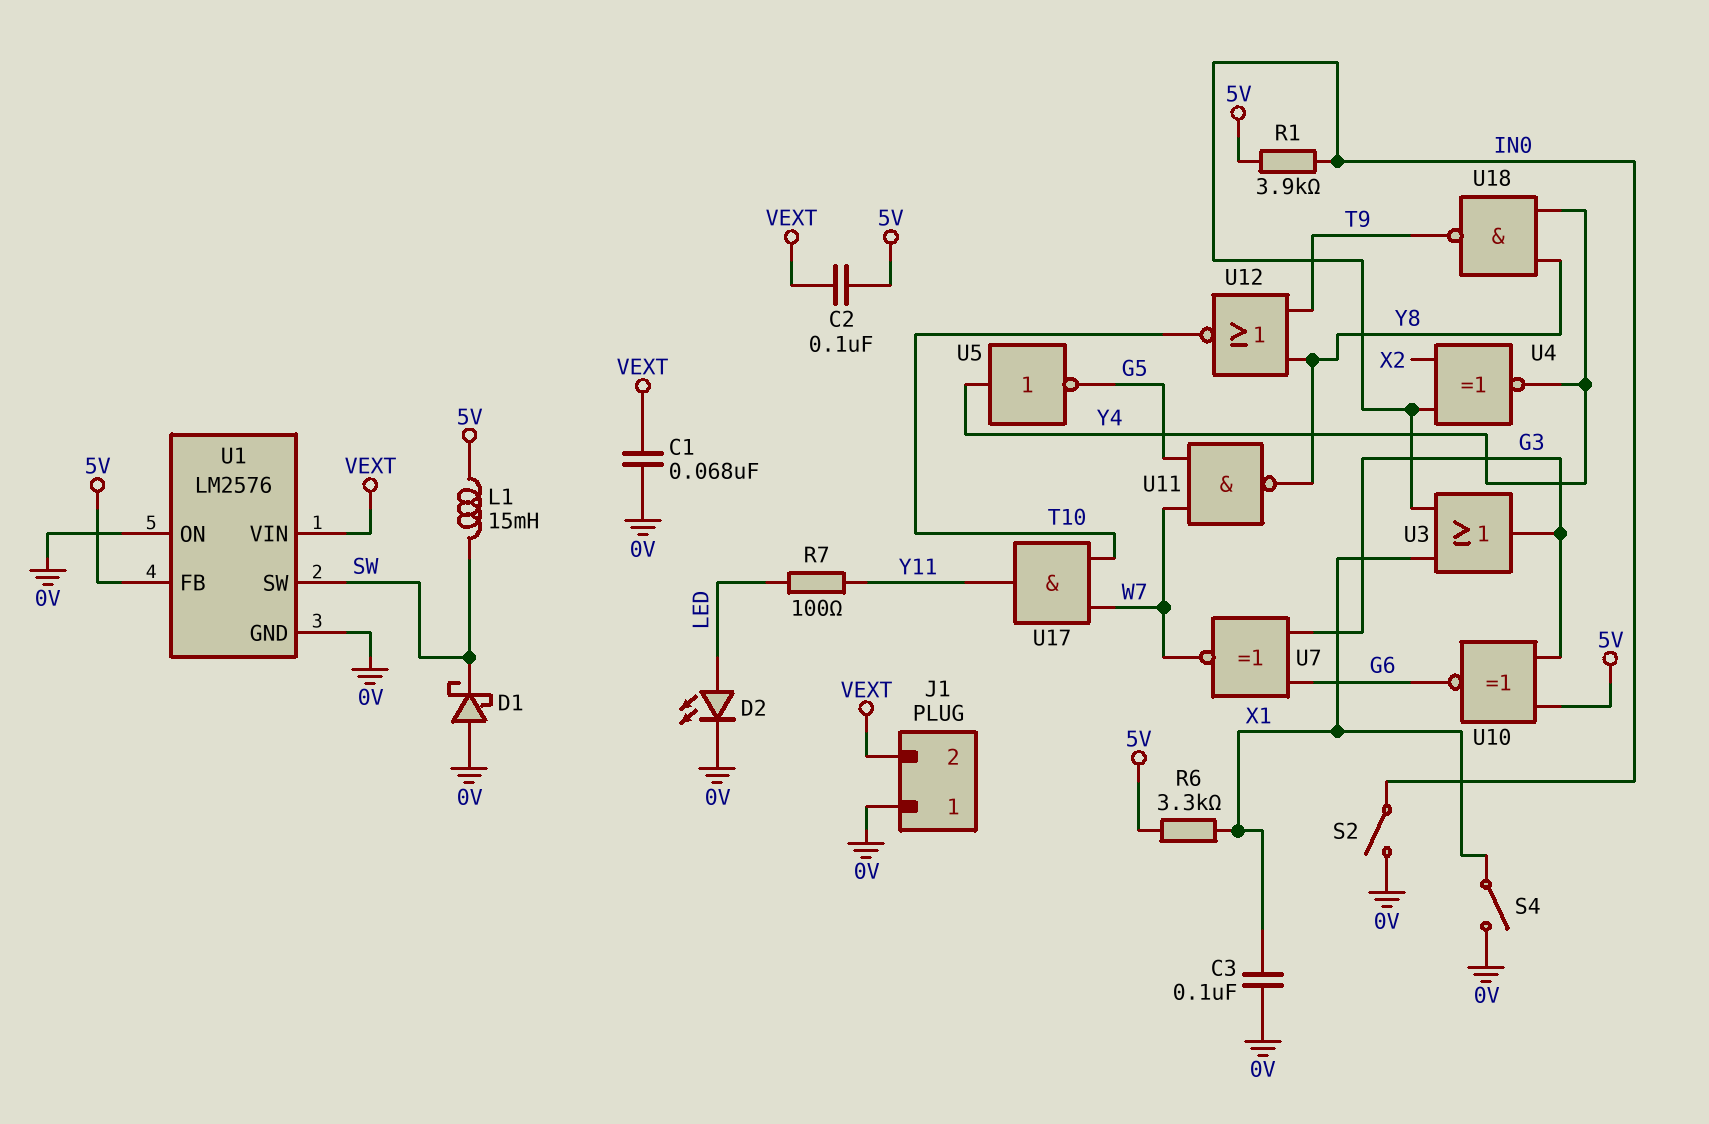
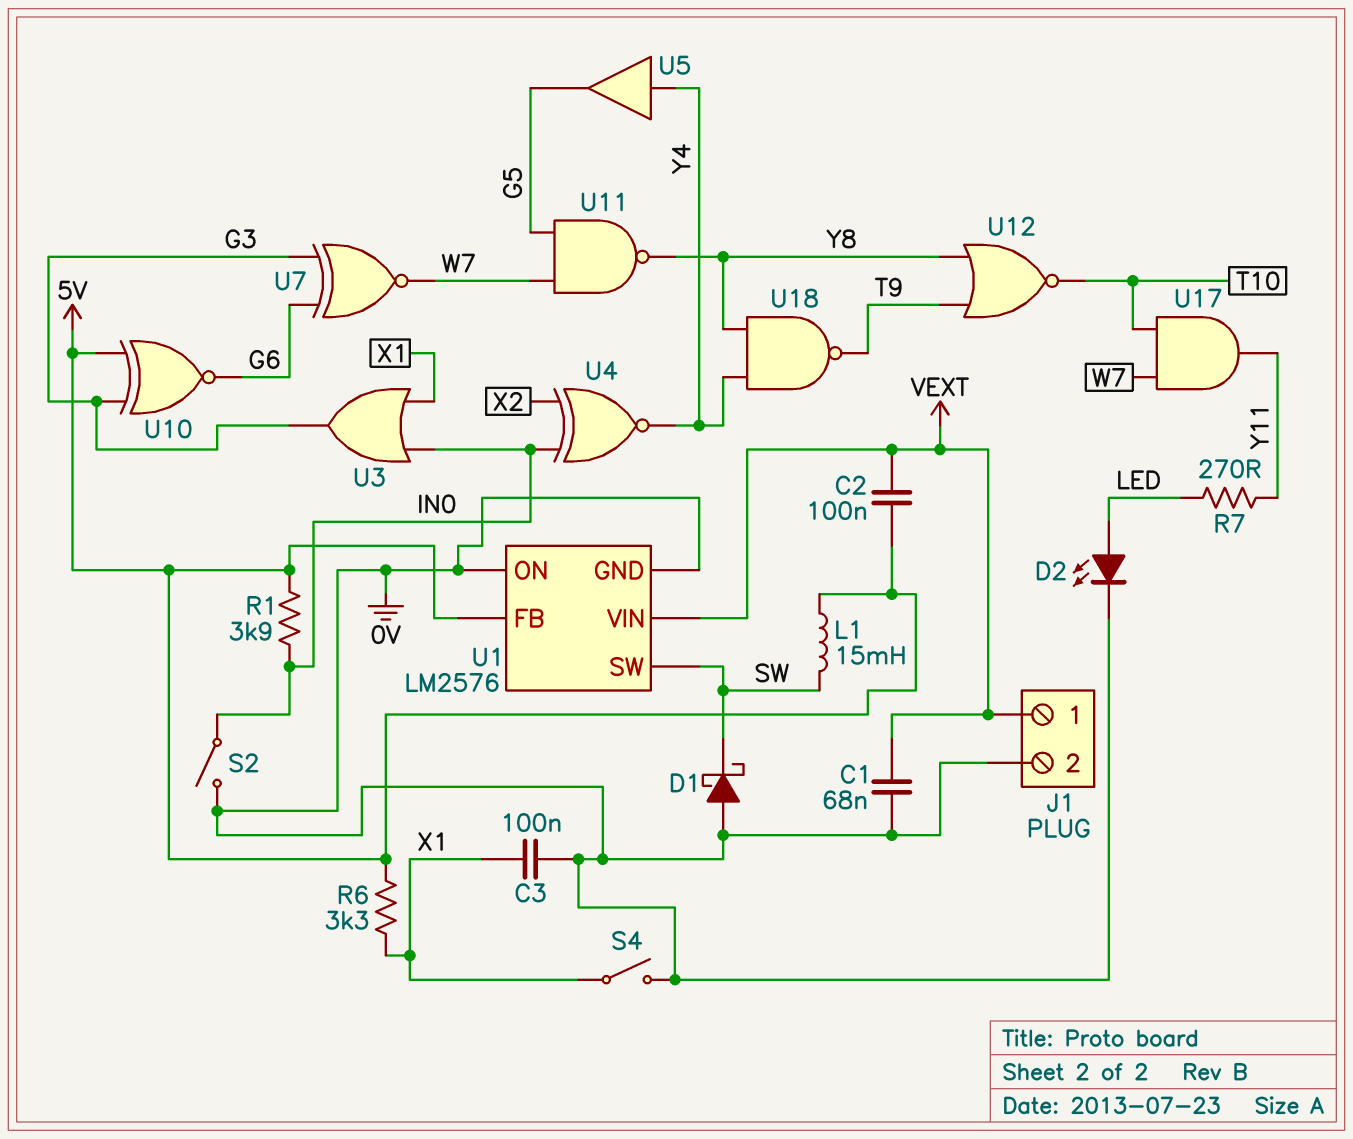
J1 pin 1: 0V -> VEXT
J1 pin 2: VEXT -> 0V
R7: 100 (LED, Y11) -> 270 (LED, Y11)
U5: NOT (in Y4, out G5) -> buffer (in Y4, out G5)

